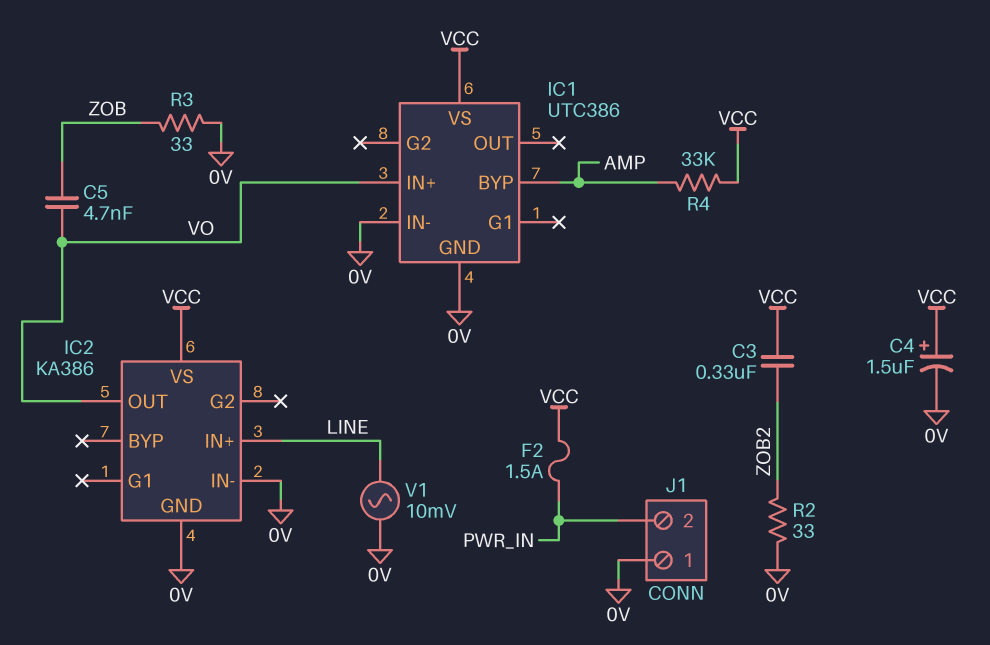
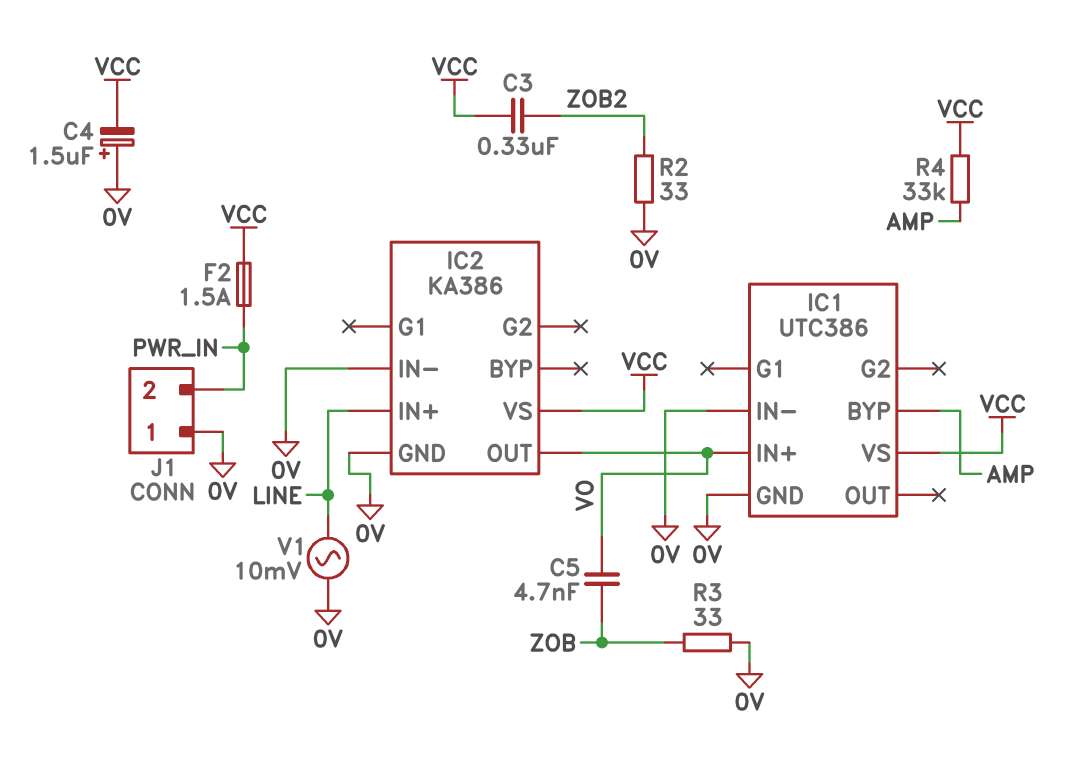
C4: 1.5uF (plus VCC, minus 0V) -> 1.5uF (plus 0V, minus VCC)

